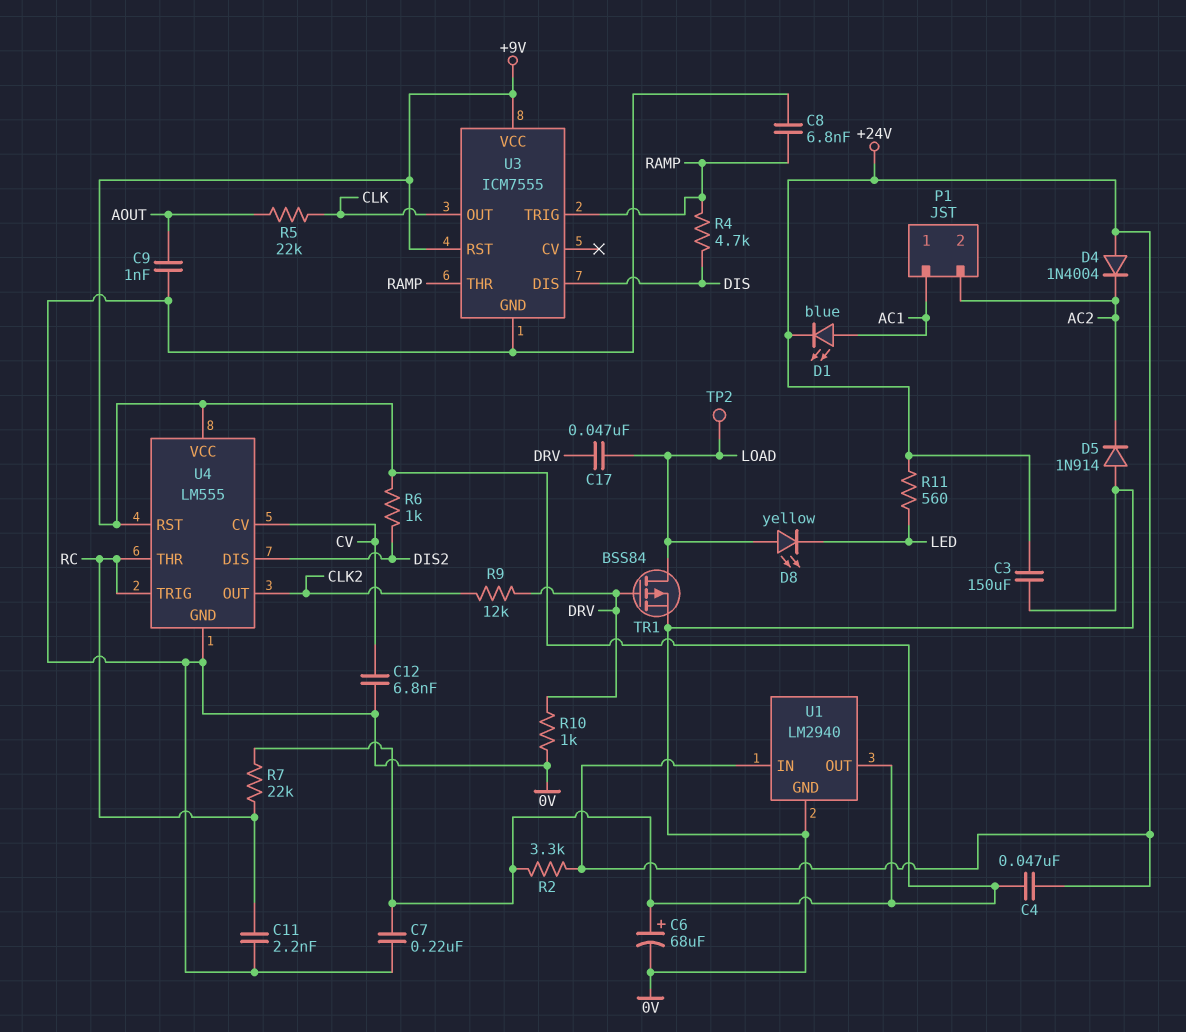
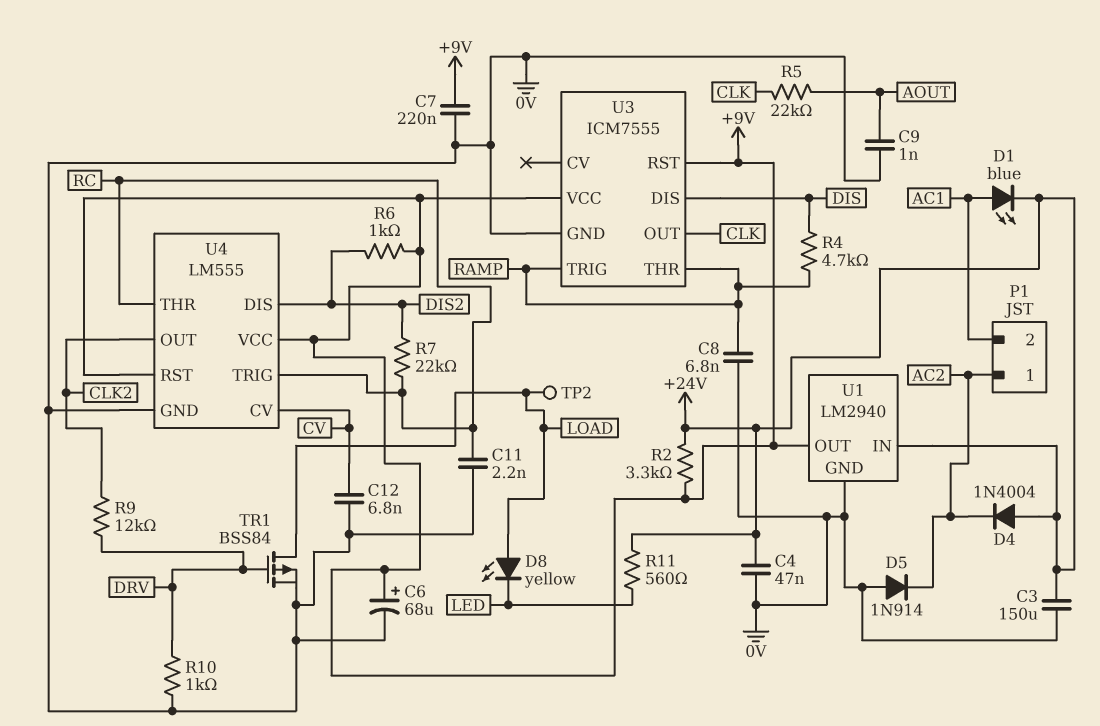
C4: 47nF (+9V, +24V) -> 47nF (+24V, 0V)
C17: 47nF (DRV, LOAD) -> none
P1 pin 1: AC1 -> AC2
P1 pin 2: AC2 -> AC1
R7: 22k (+9V, RC) -> 22k (DIS2, RC)

